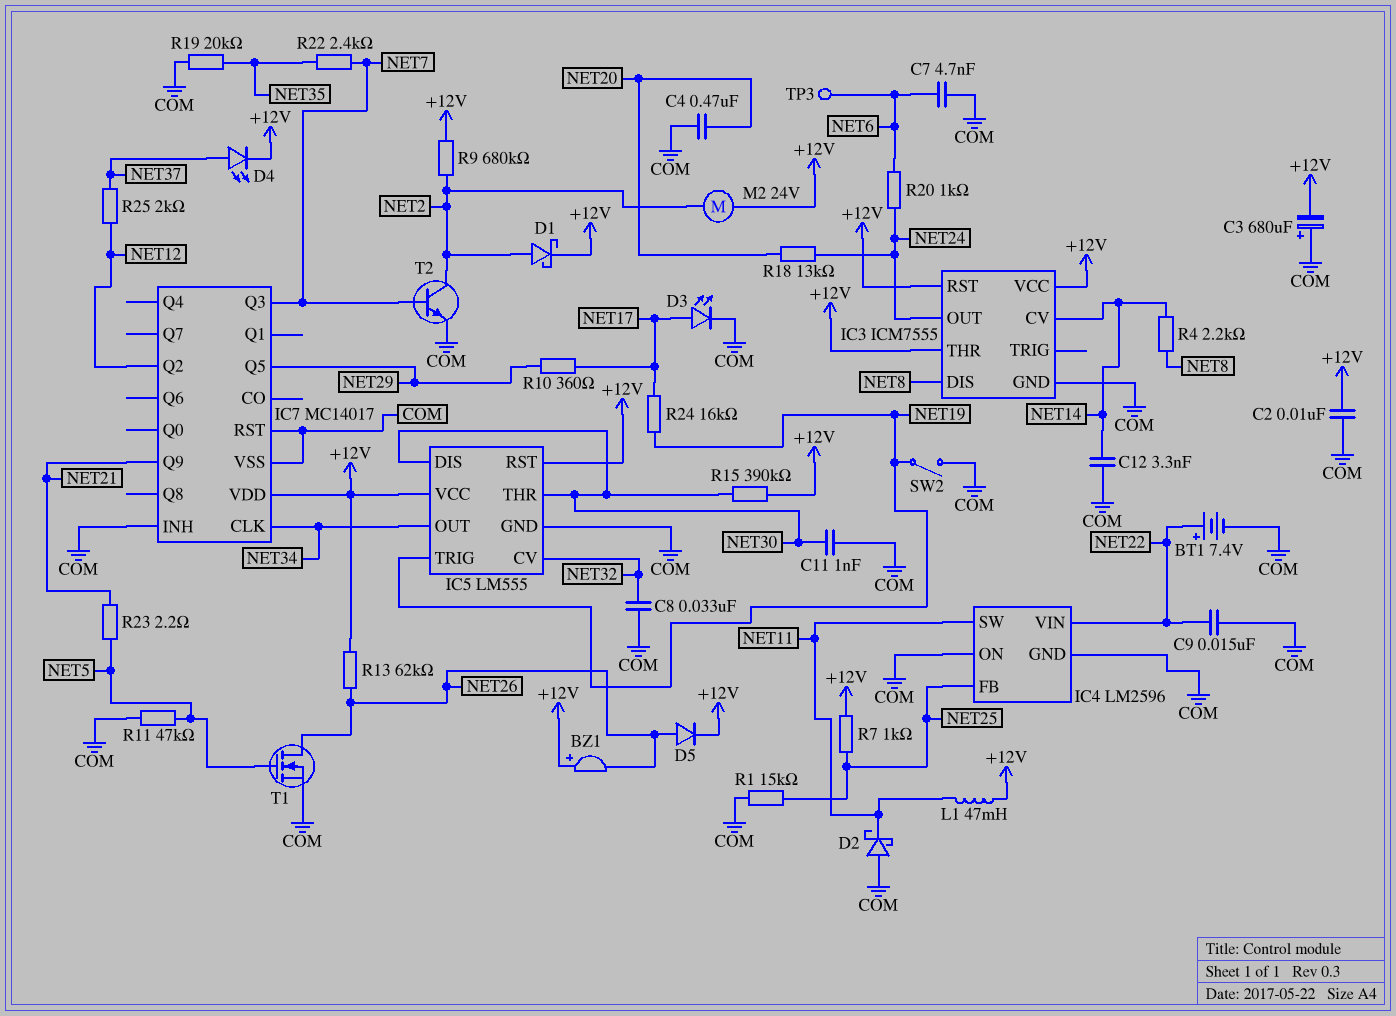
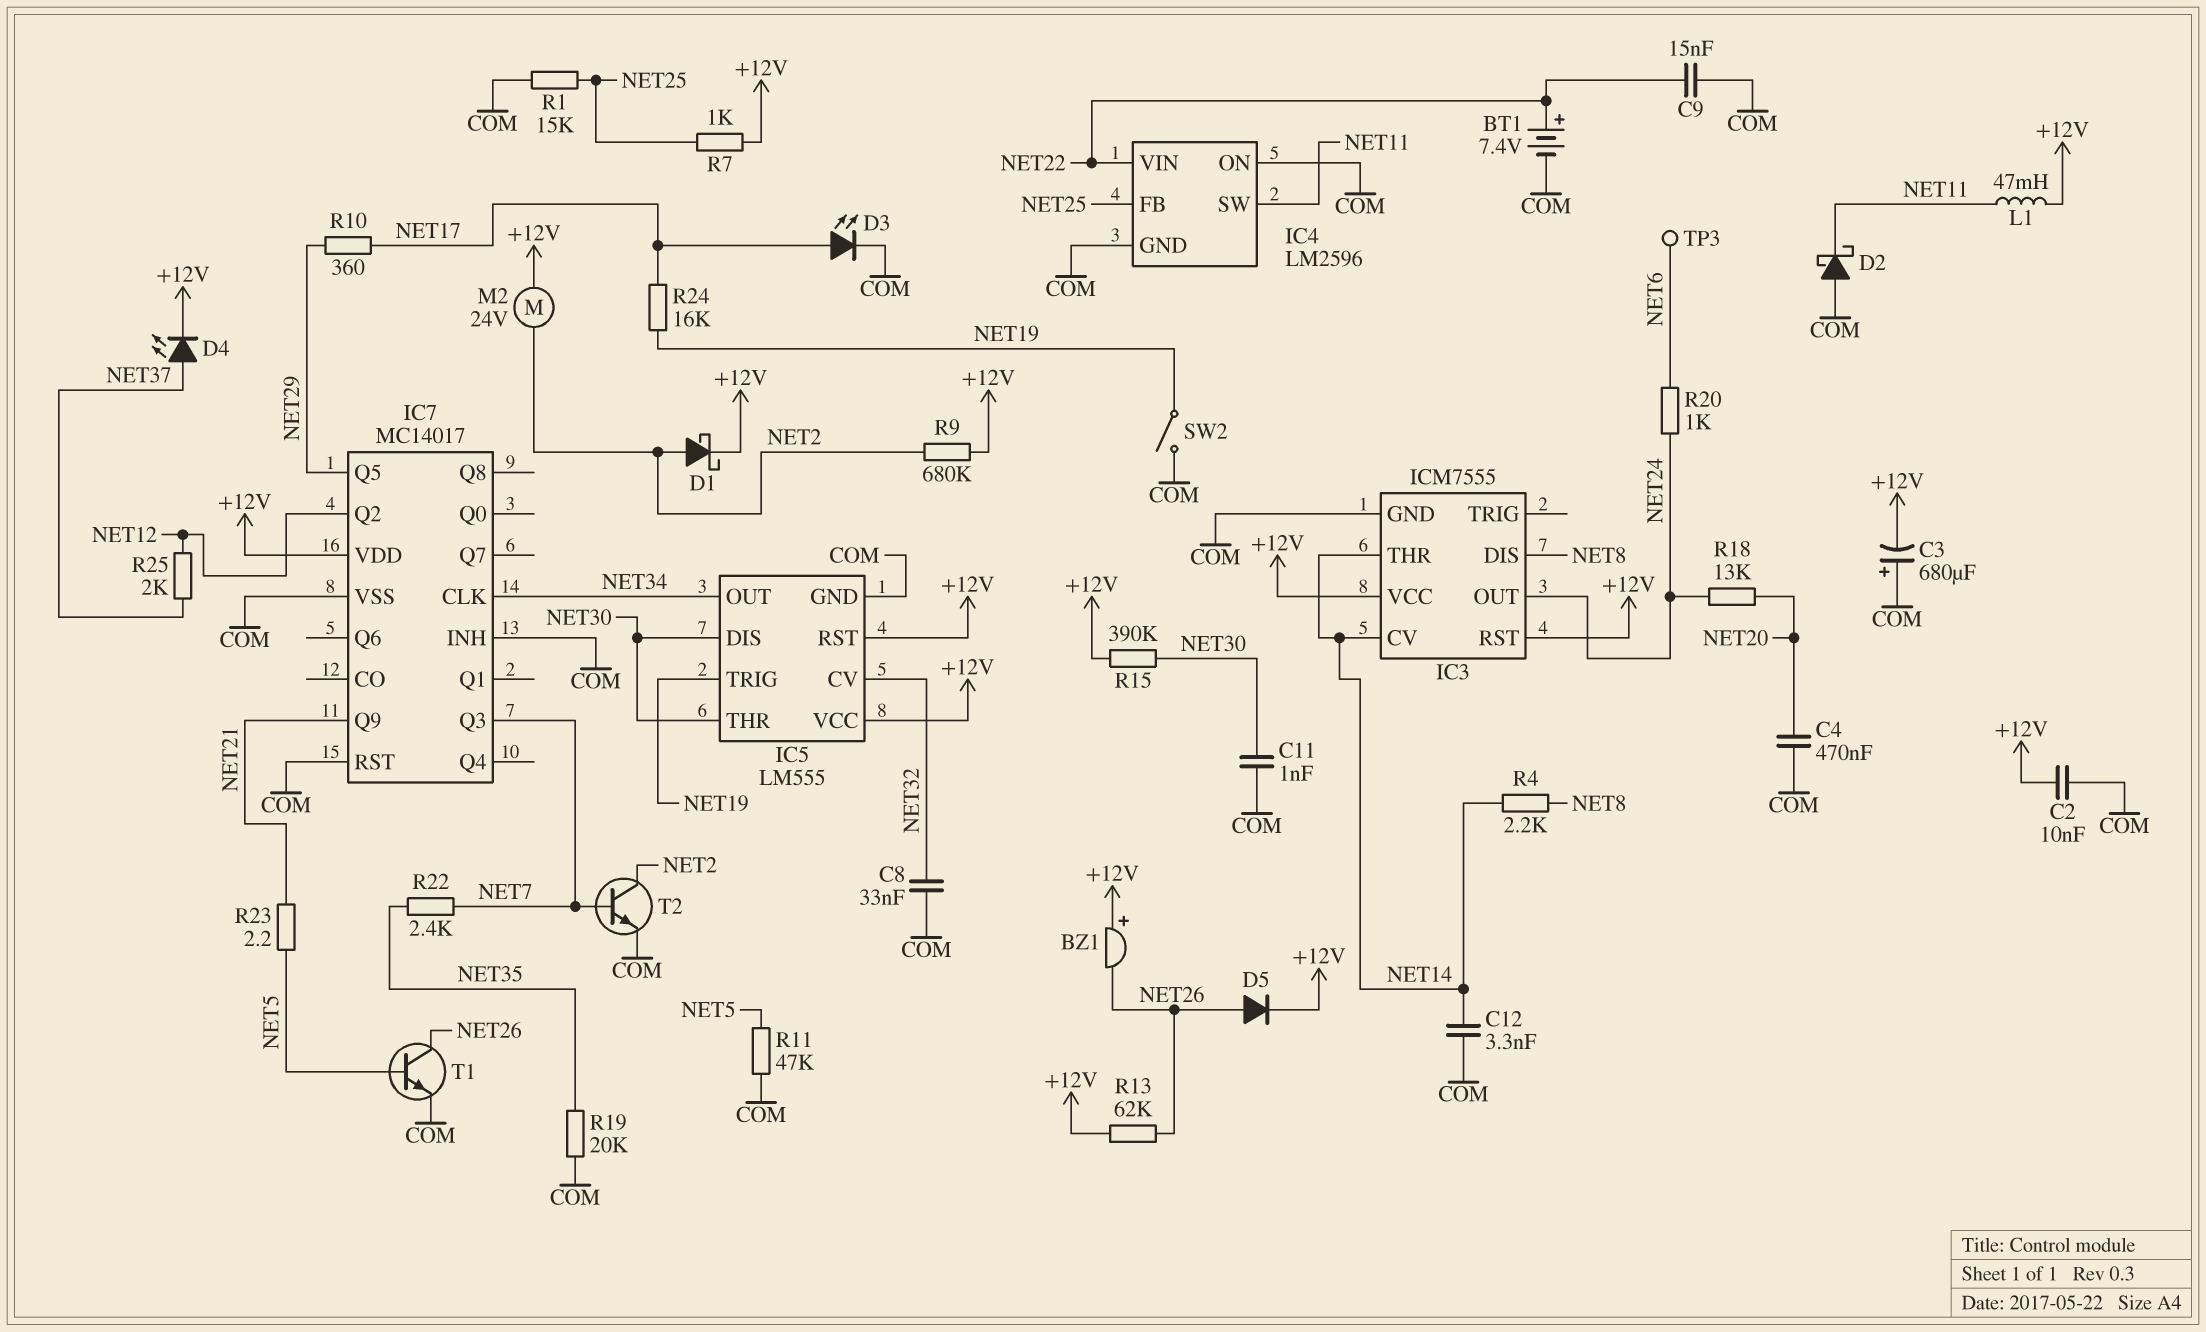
C7: 4.7nF (COM, NET6) -> none
IC3 pin THR: +12V -> NET14
T1: NMOS (G NET5, D NET26, S COM) -> NPN (B NET5, C NET26, E COM)

